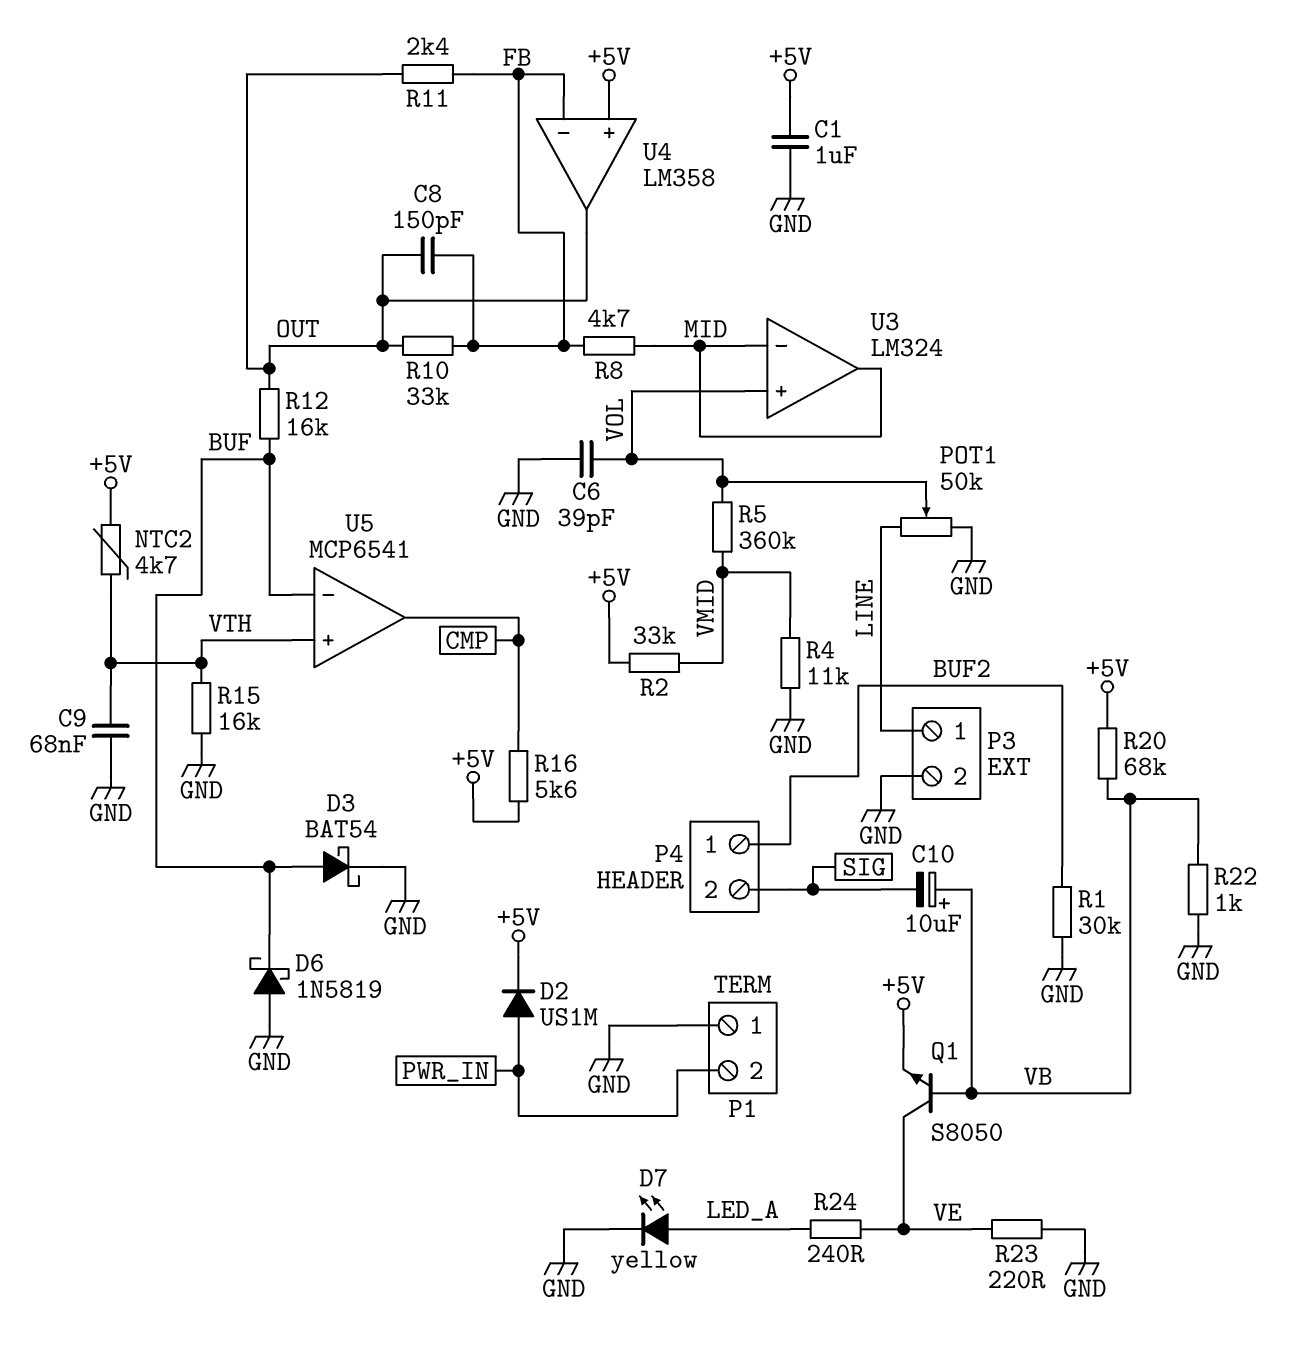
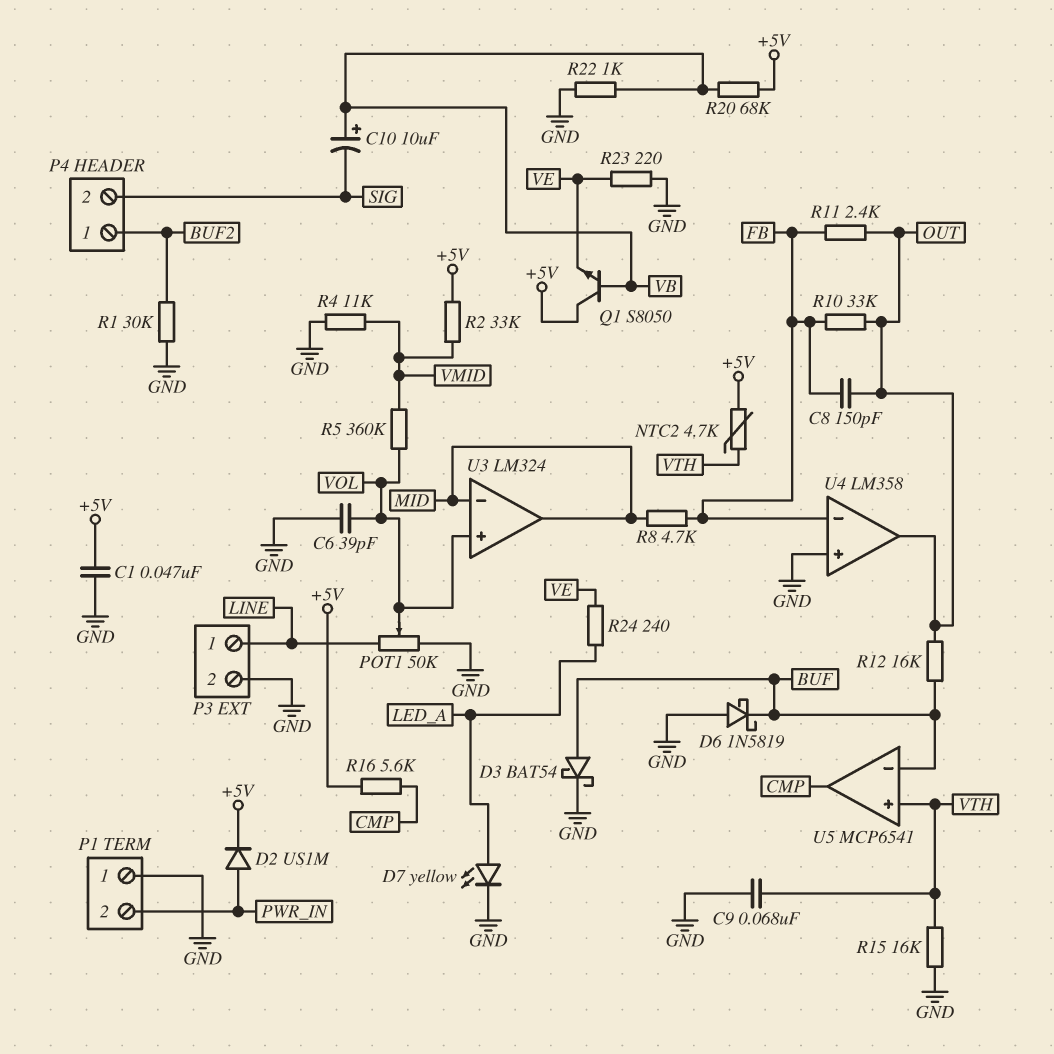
C1: 1uF (+5V, GND) -> 47nF (+5V, GND)
Q1: NPN S8050 (B VB, C VE, E +5V) -> NPN S8050 (B VB, C +5V, E VE)
U4 pin in+: +5V -> GND

